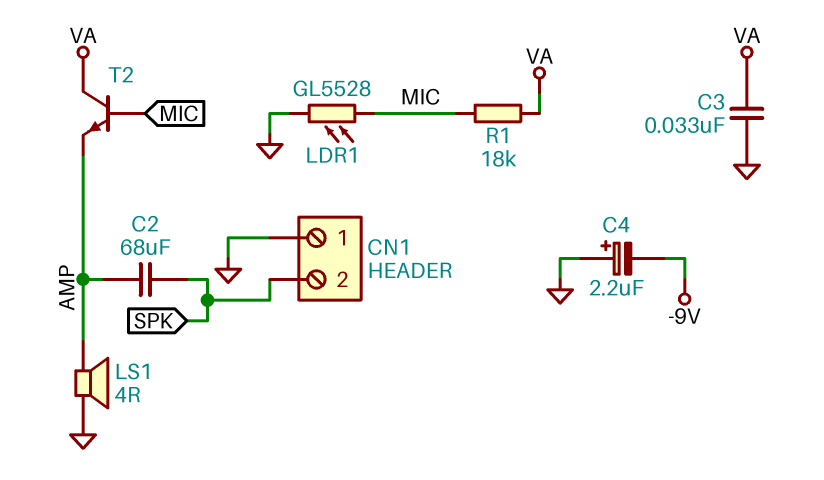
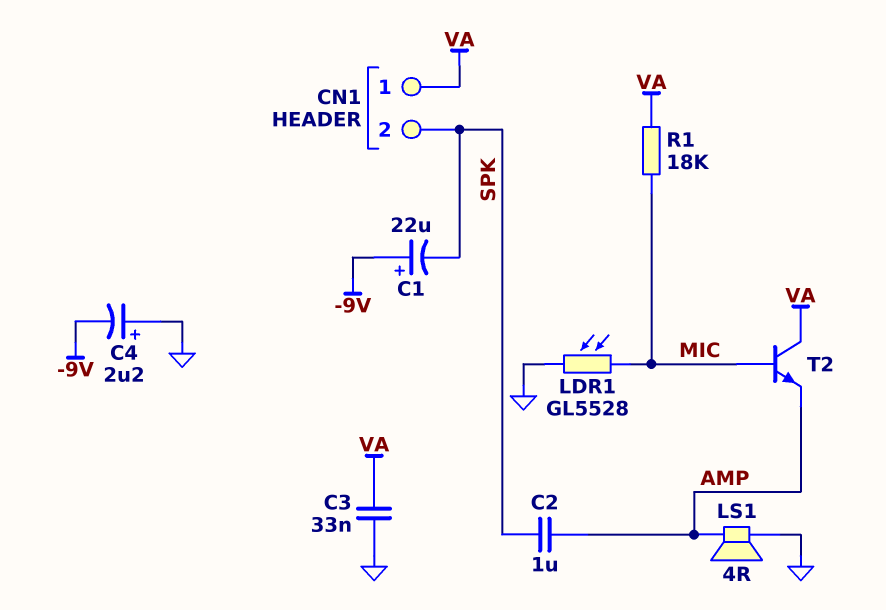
C1: none -> 22uF (plus -9V, minus SPK)
C2: 68uF (AMP, SPK) -> 1uF (AMP, SPK)
CN1 pin 1: GND -> VA

